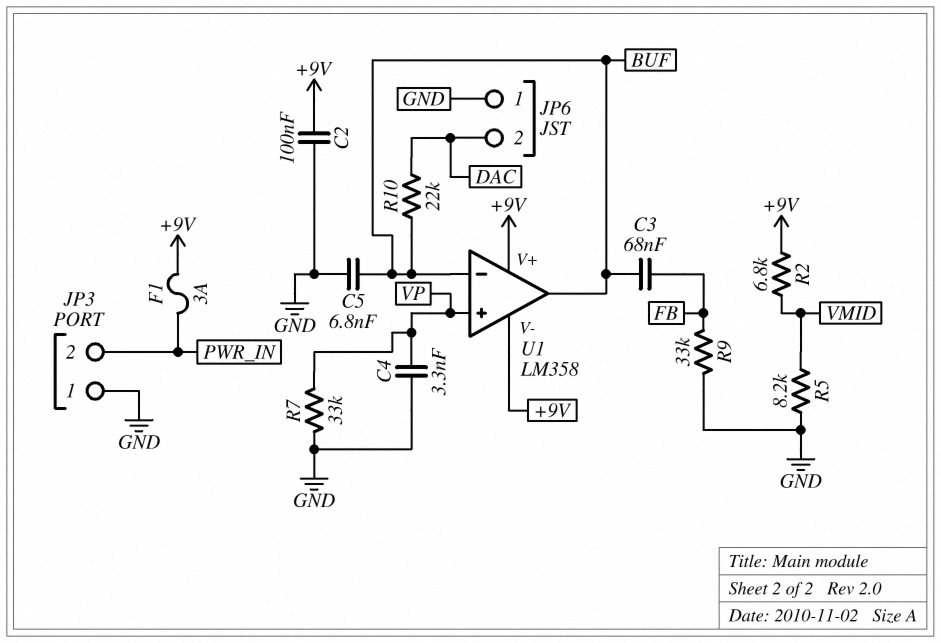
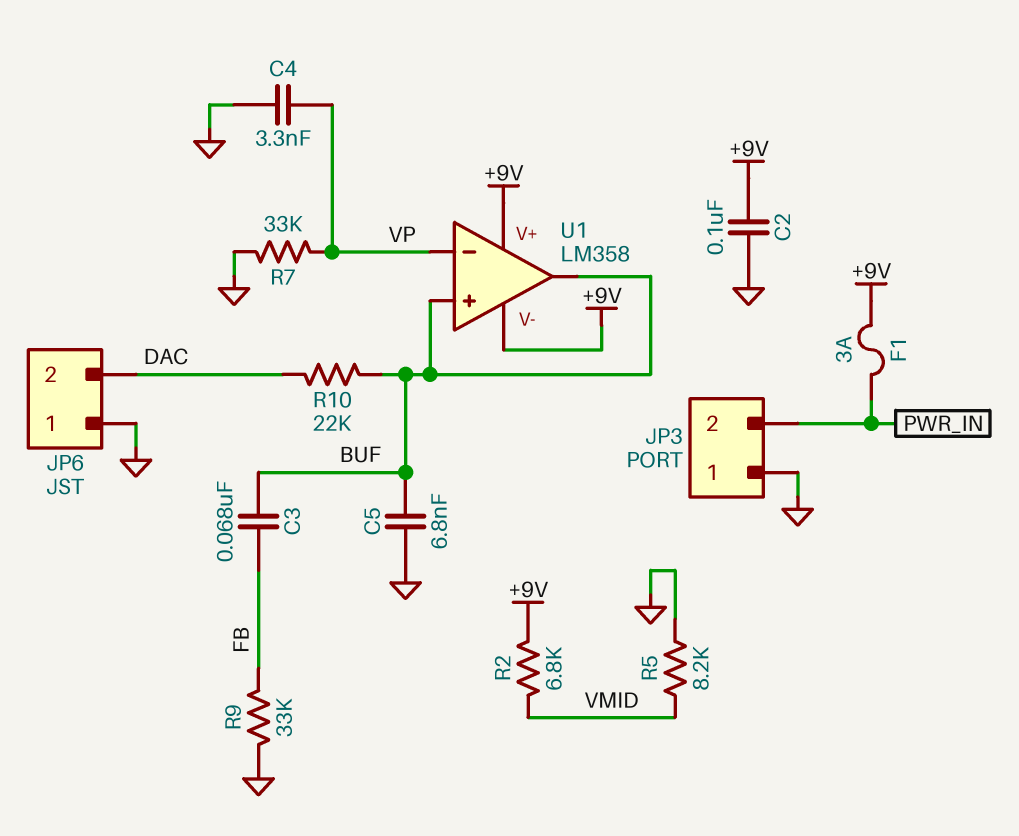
U1 pin in+: VP -> BUF
U1 pin in-: BUF -> VP

